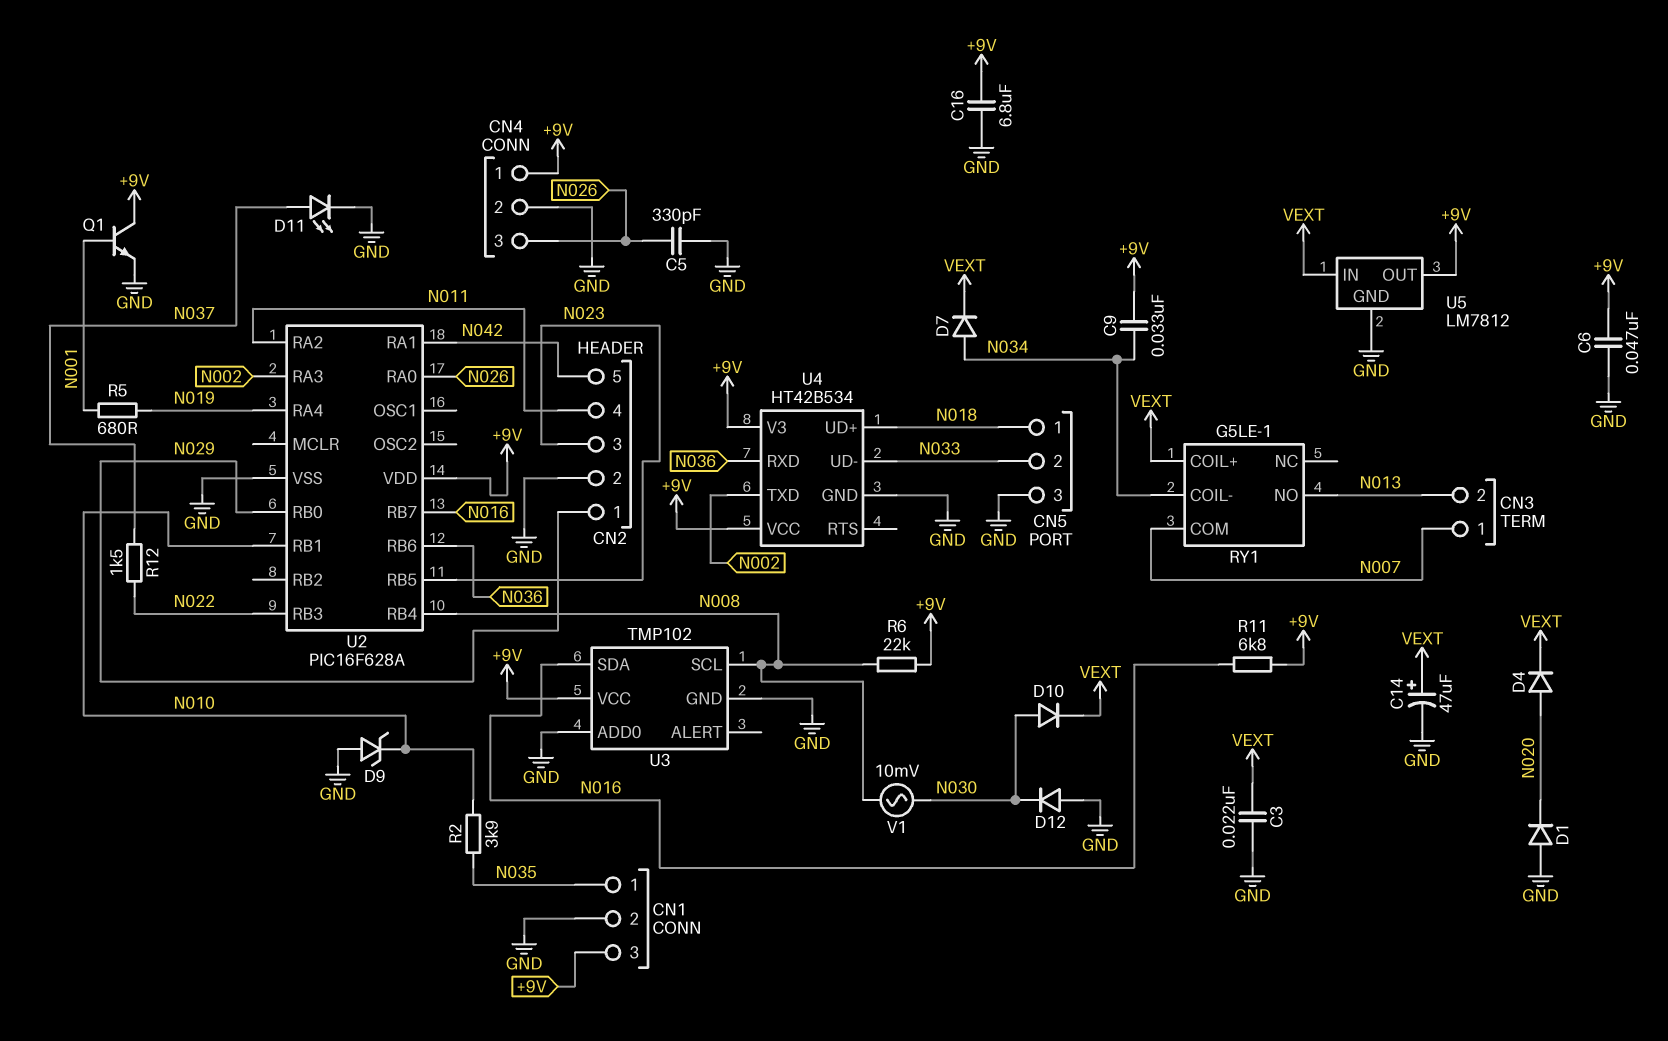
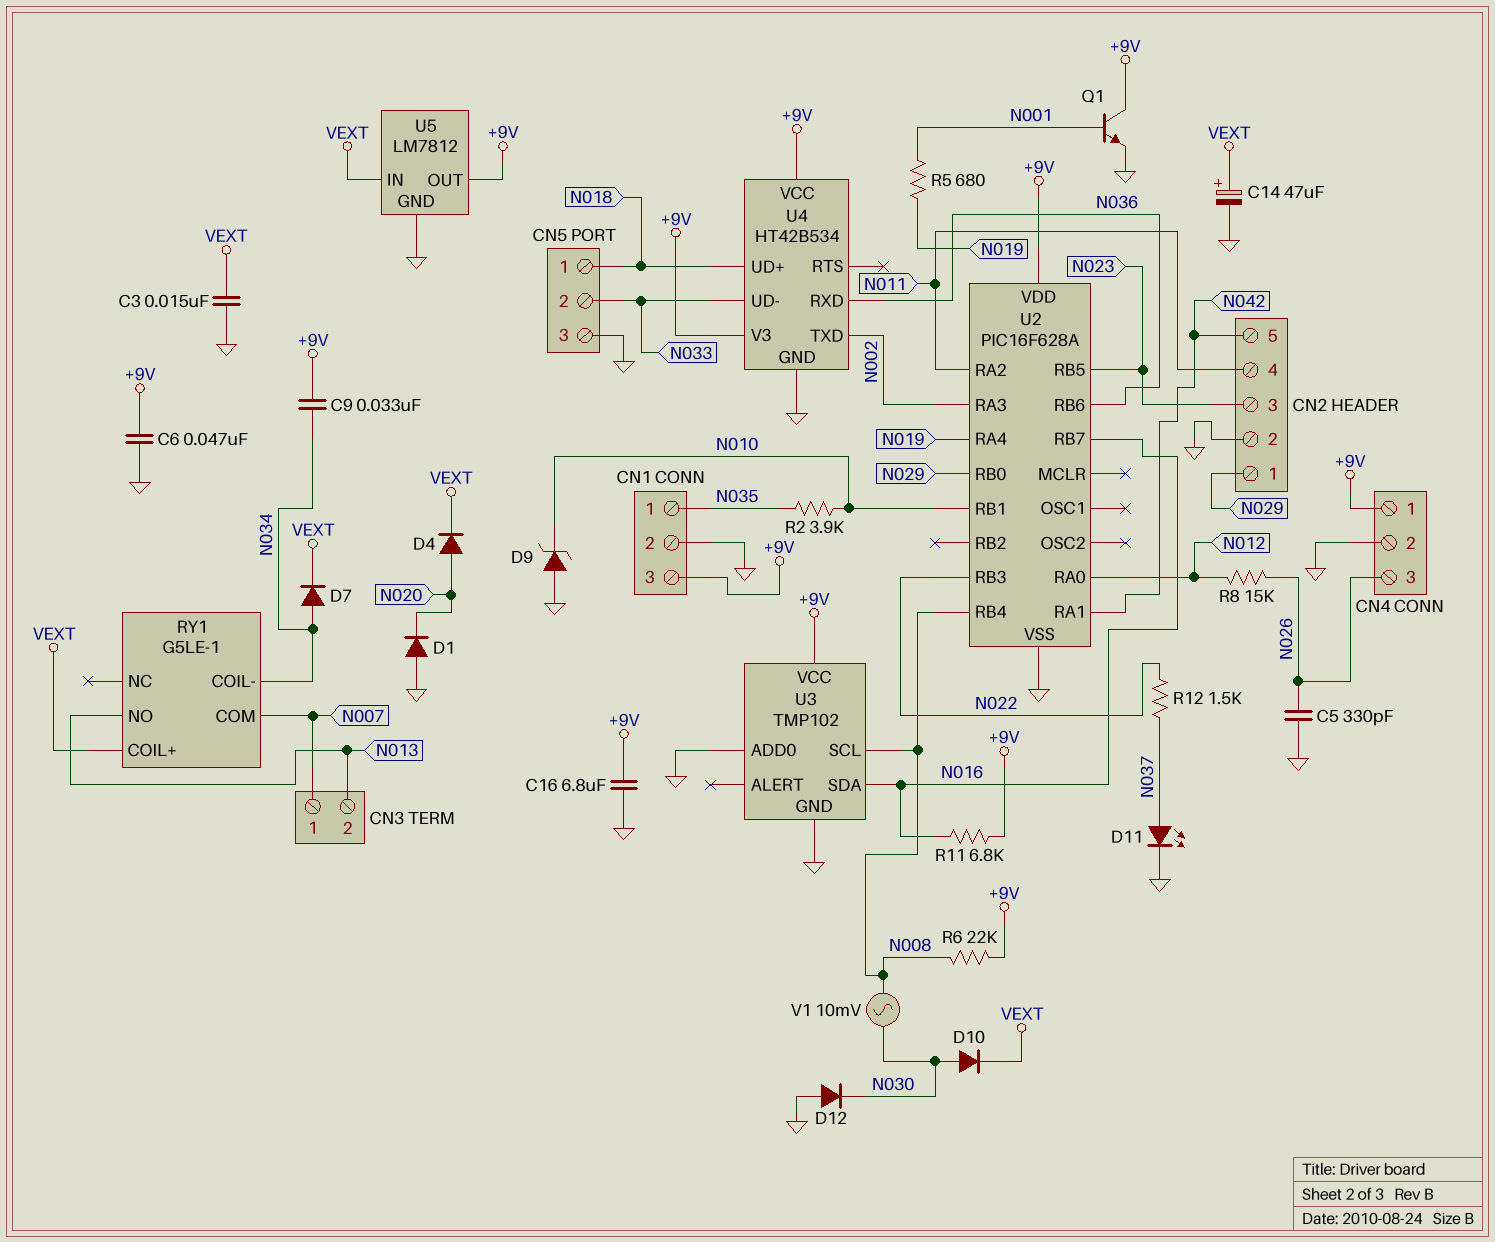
C3: 22nF (GND, VEXT) -> 15nF (GND, VEXT)
R8: none -> 15k (N012, N026)
U2 pin RA0: N026 -> N012

